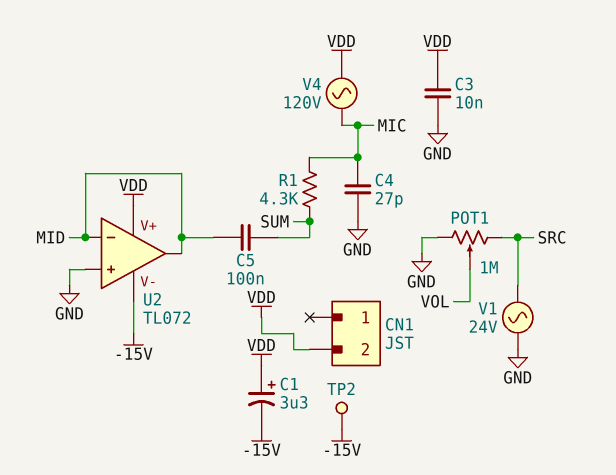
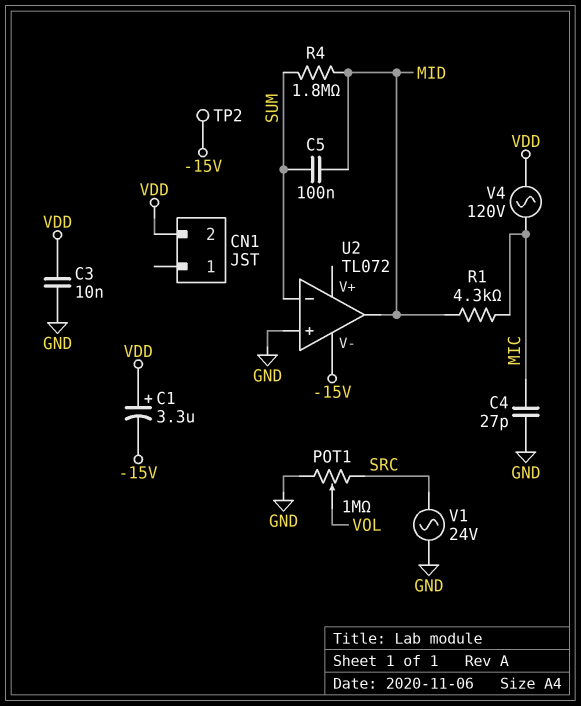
R1: 4.3k (MIC, SUM) -> 4.3k (MIC, MID)
R4: none -> 1.8M (MID, SUM)
U2 pin V+: VDD -> none
U2 pin in-: MID -> SUM

